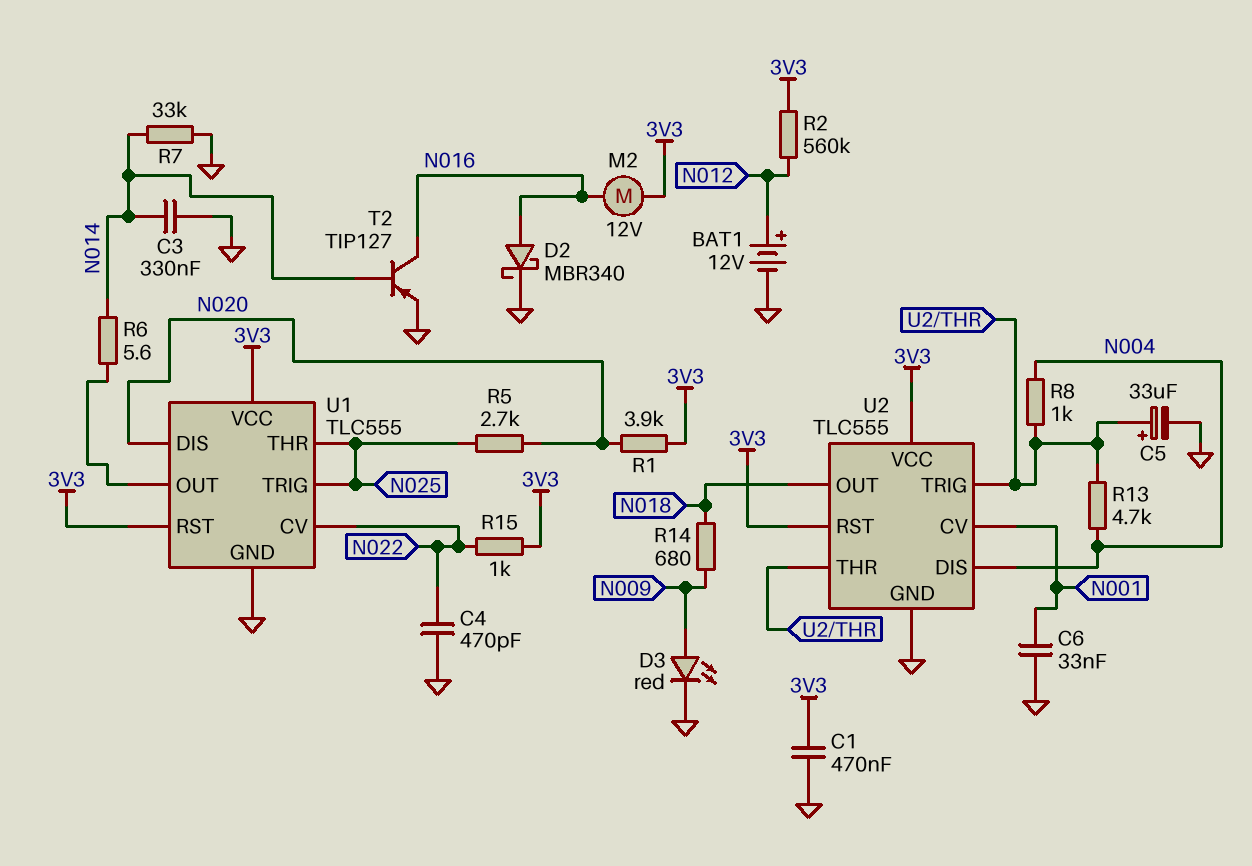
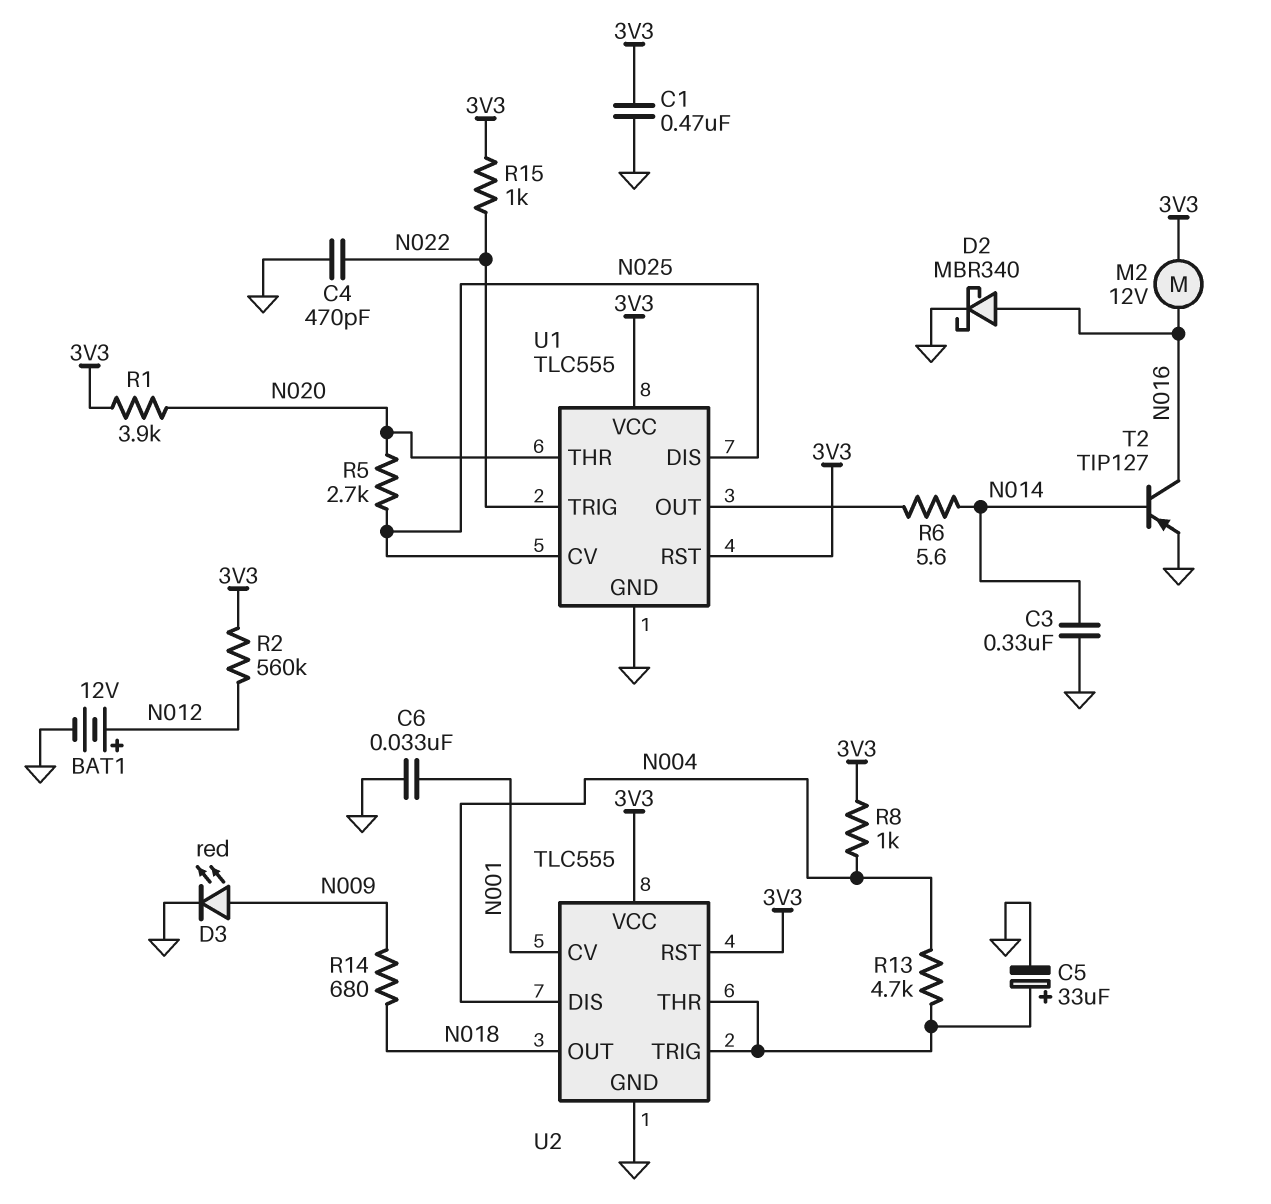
R7: 33k (GND, N014) -> none
R8: 1k (N004, U2/THR) -> 1k (3V3, N004)
U1 pin CV: N022 -> N025
U1 pin DIS: N020 -> N025
U1 pin THR: N025 -> N020
U1 pin TRIG: N025 -> N022

